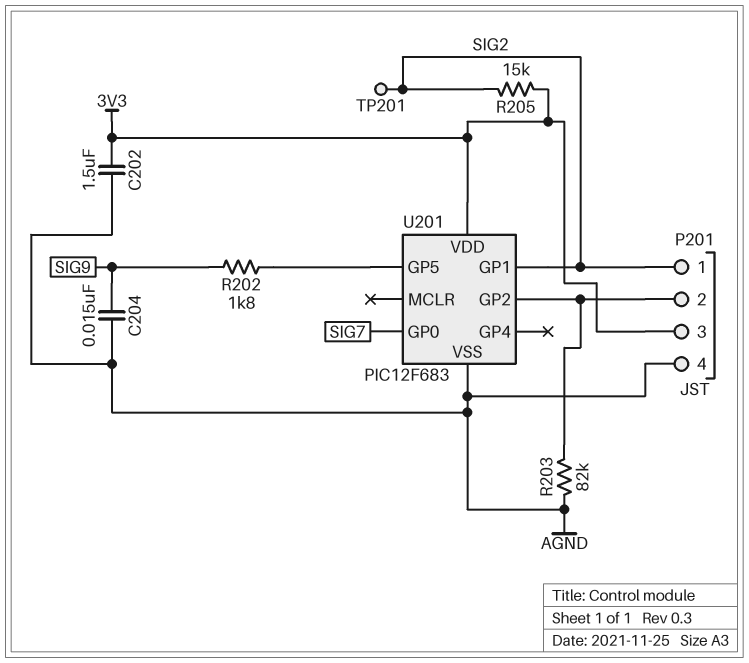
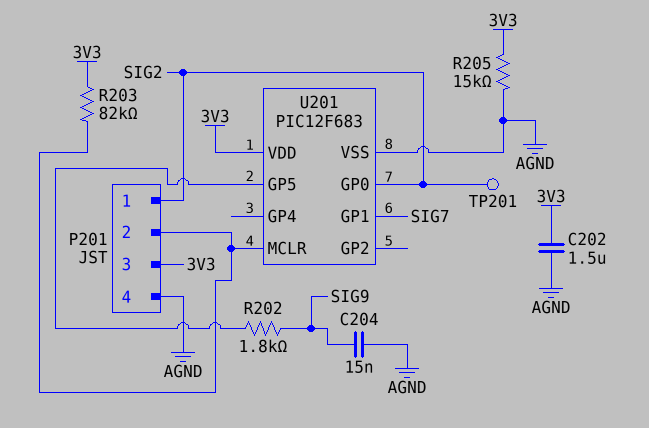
R203: 82k (AGND, P201/2) -> 82k (3V3, P201/2)
R205: 15k (3V3, SIG2) -> 15k (3V3, AGND)
U201 pin GP0: SIG7 -> SIG2
U201 pin GP1: SIG2 -> SIG7
U201 pin GP2: P201/2 -> none
U201 pin MCLR: none -> P201/2

